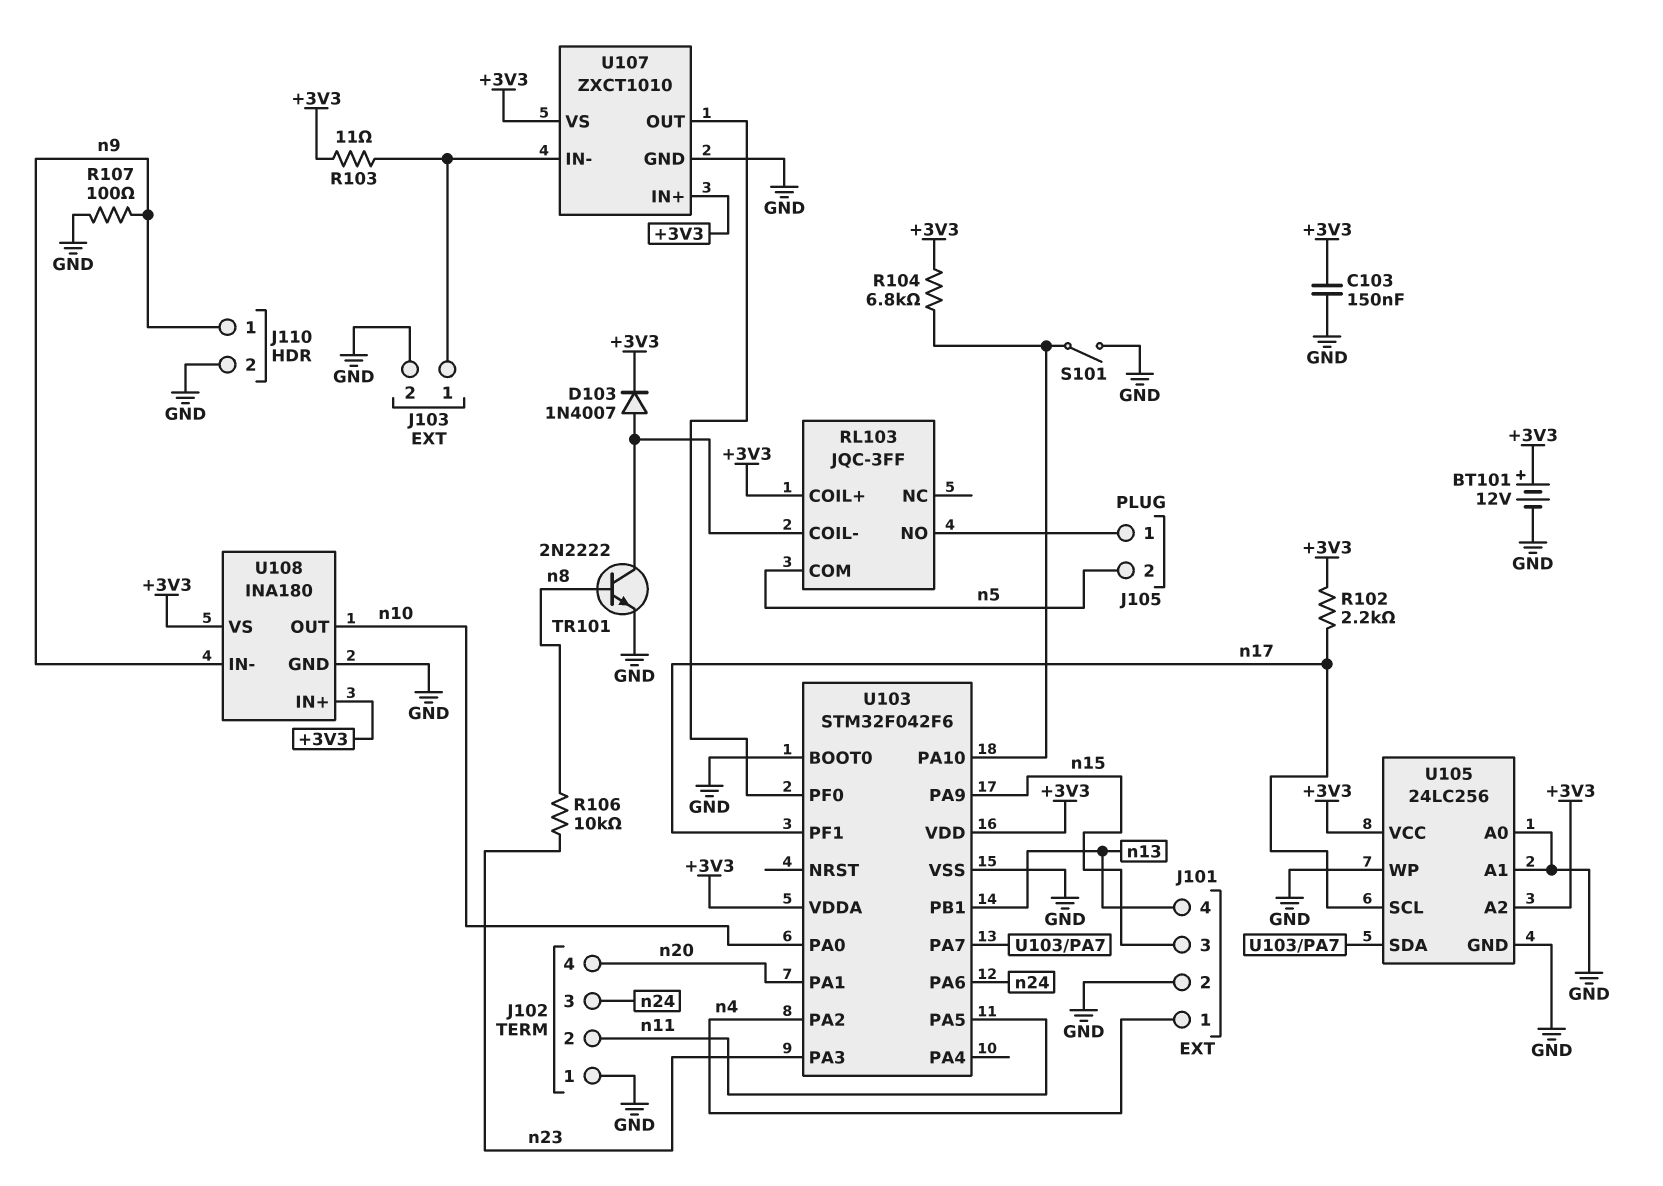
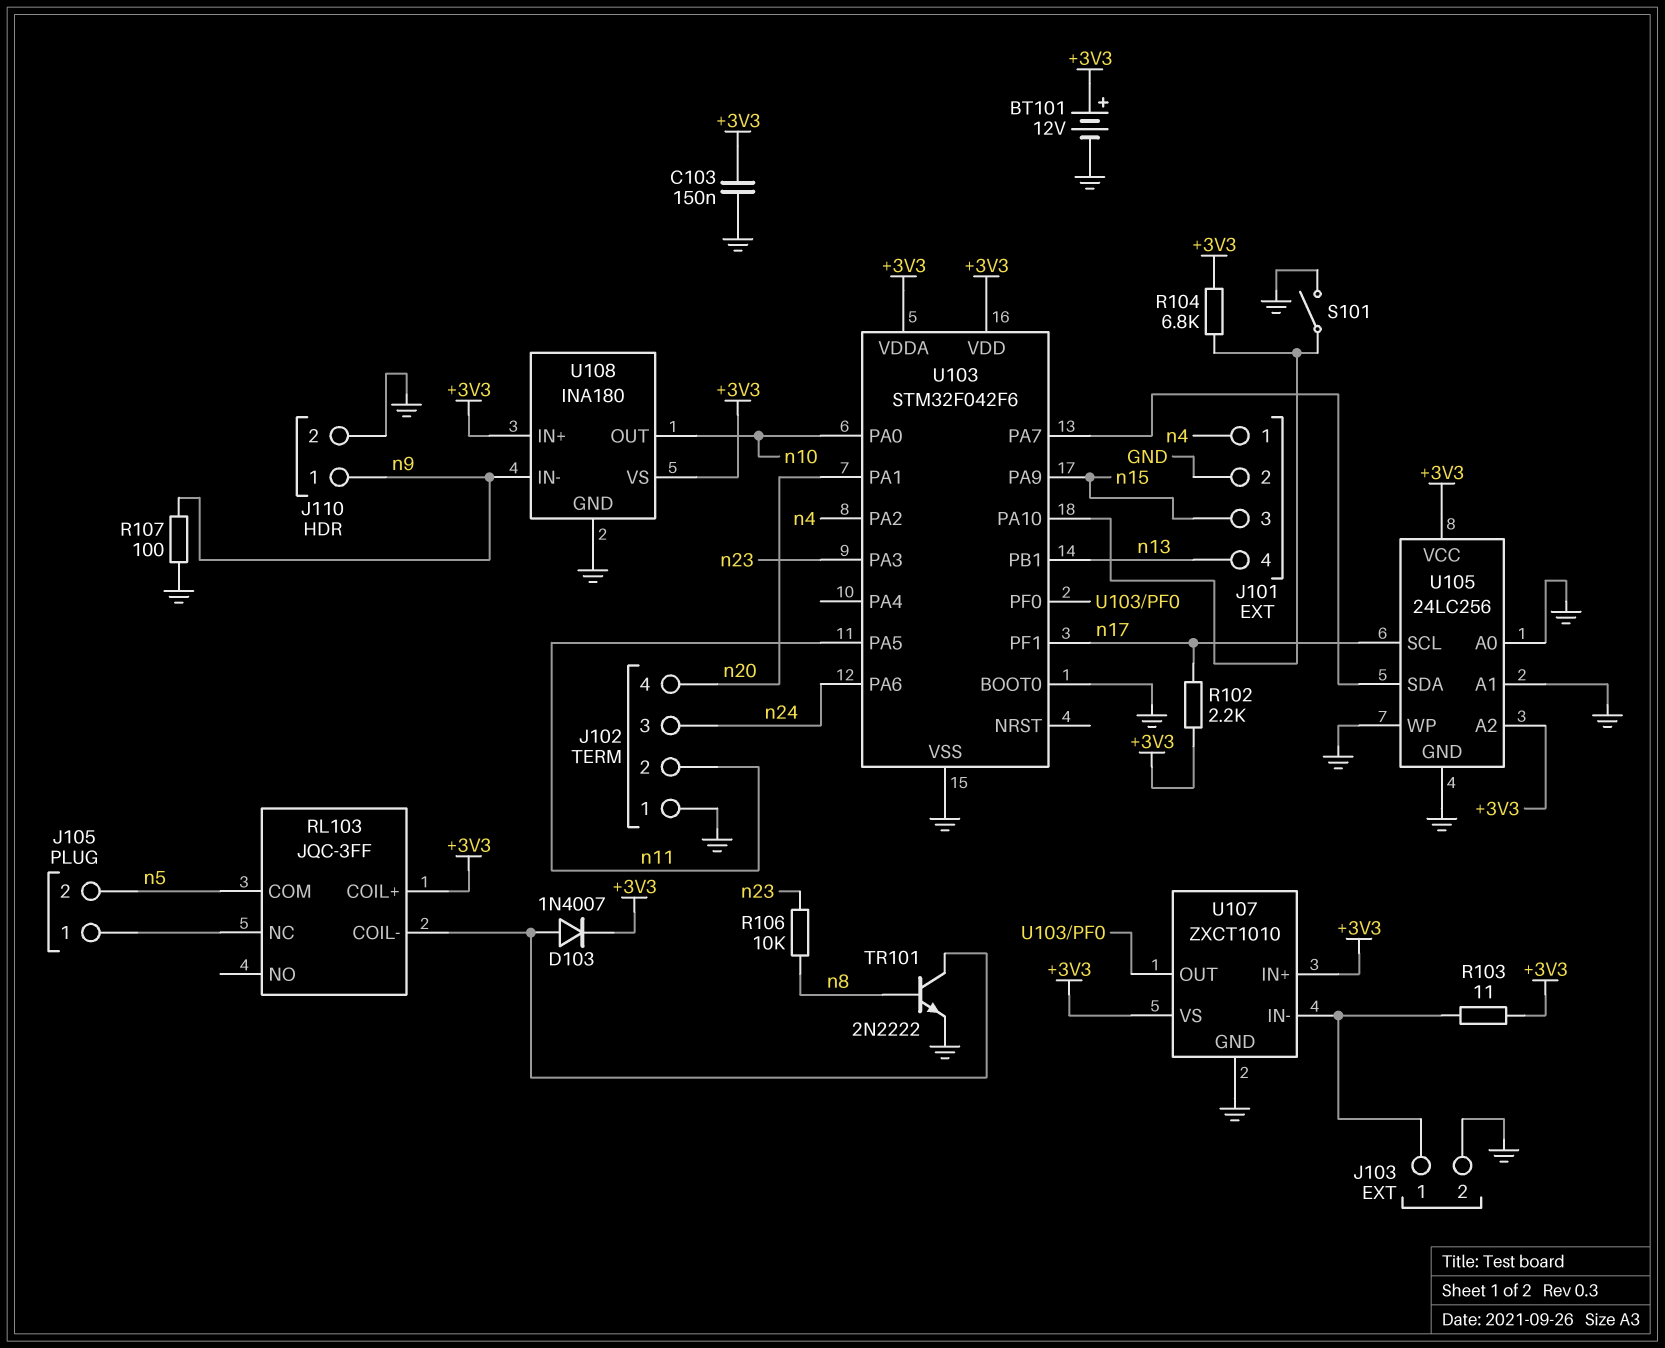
RL103 pin NC: none -> J105/1
RL103 pin NO: J105/1 -> none

